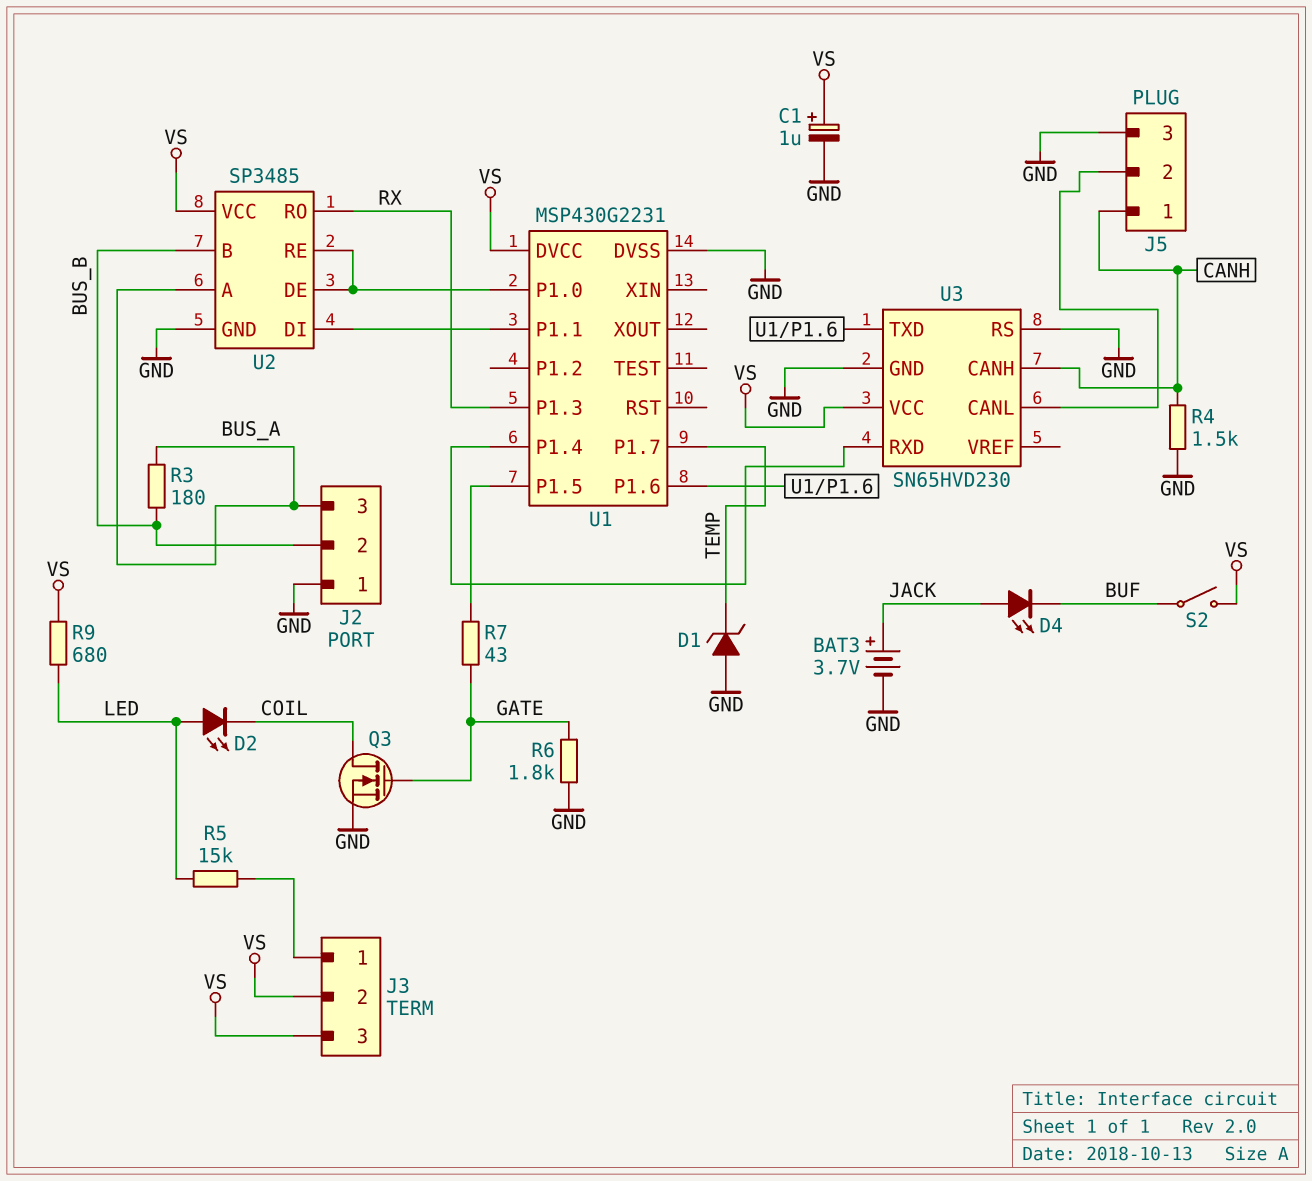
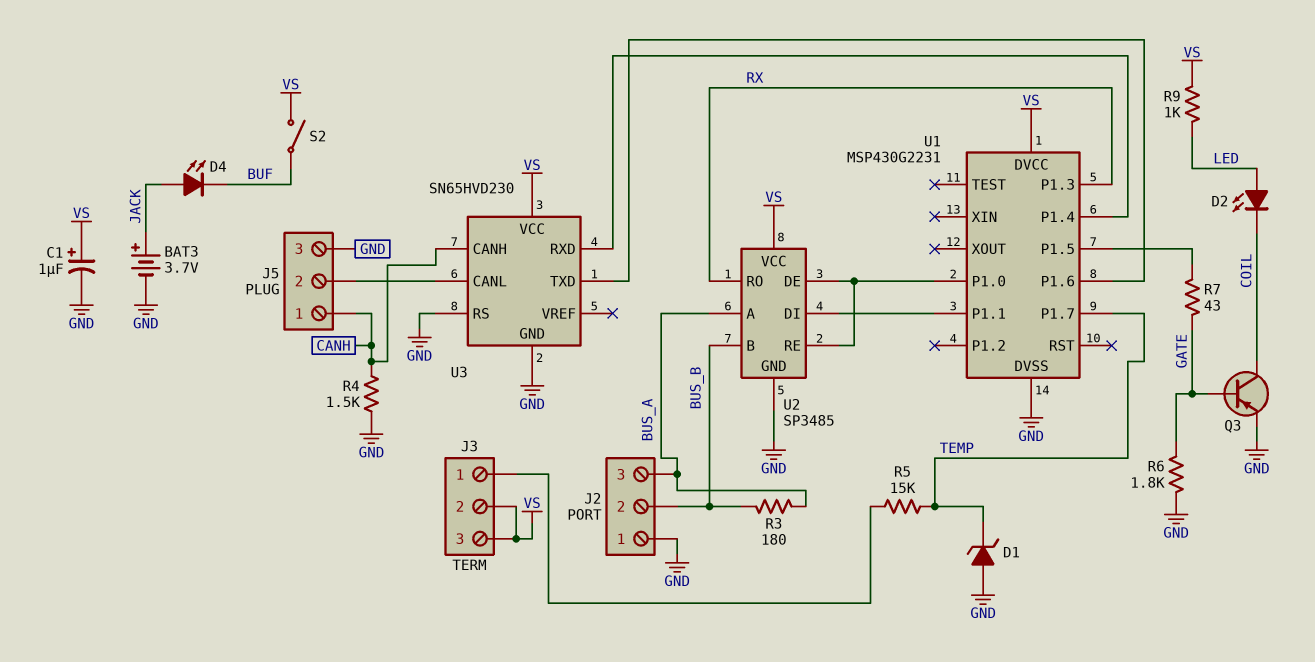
Q3: NMOS (G GATE, D COIL, S GND) -> PNP (B GATE, C COIL, E GND)
R5: 15k (J3/1, LED) -> 15k (J3/1, TEMP)
R9: 680 (LED, VS) -> 1k (LED, VS)

